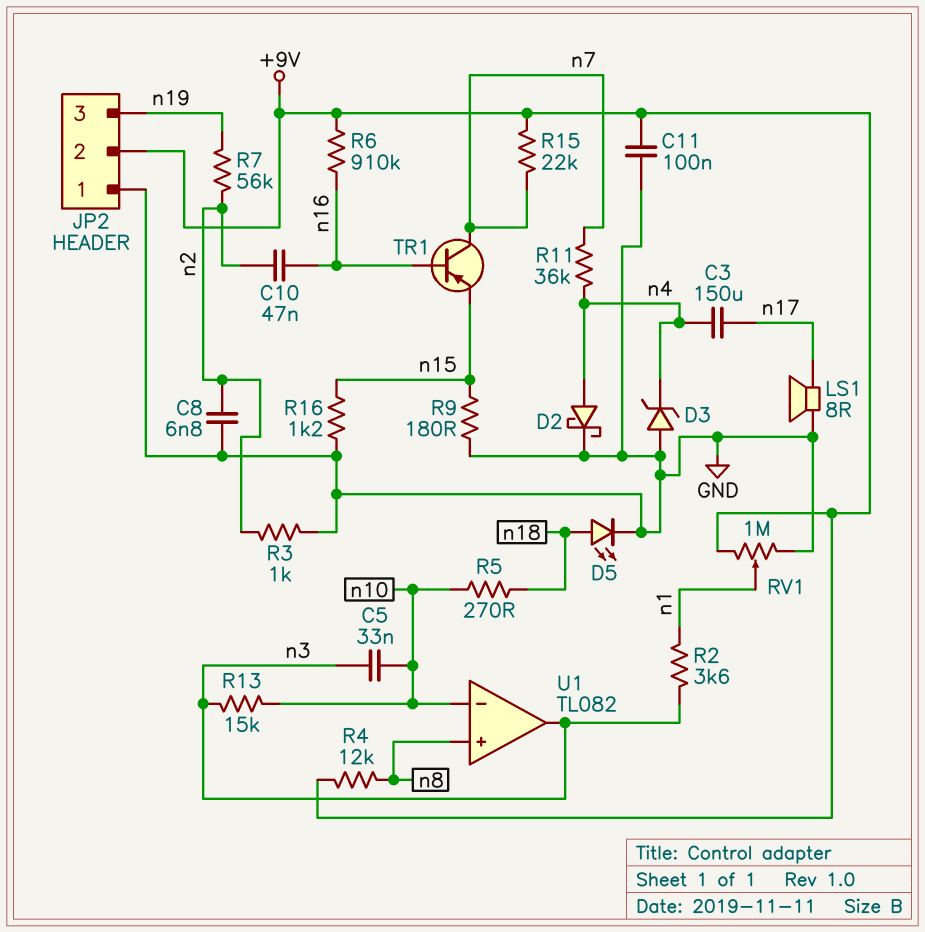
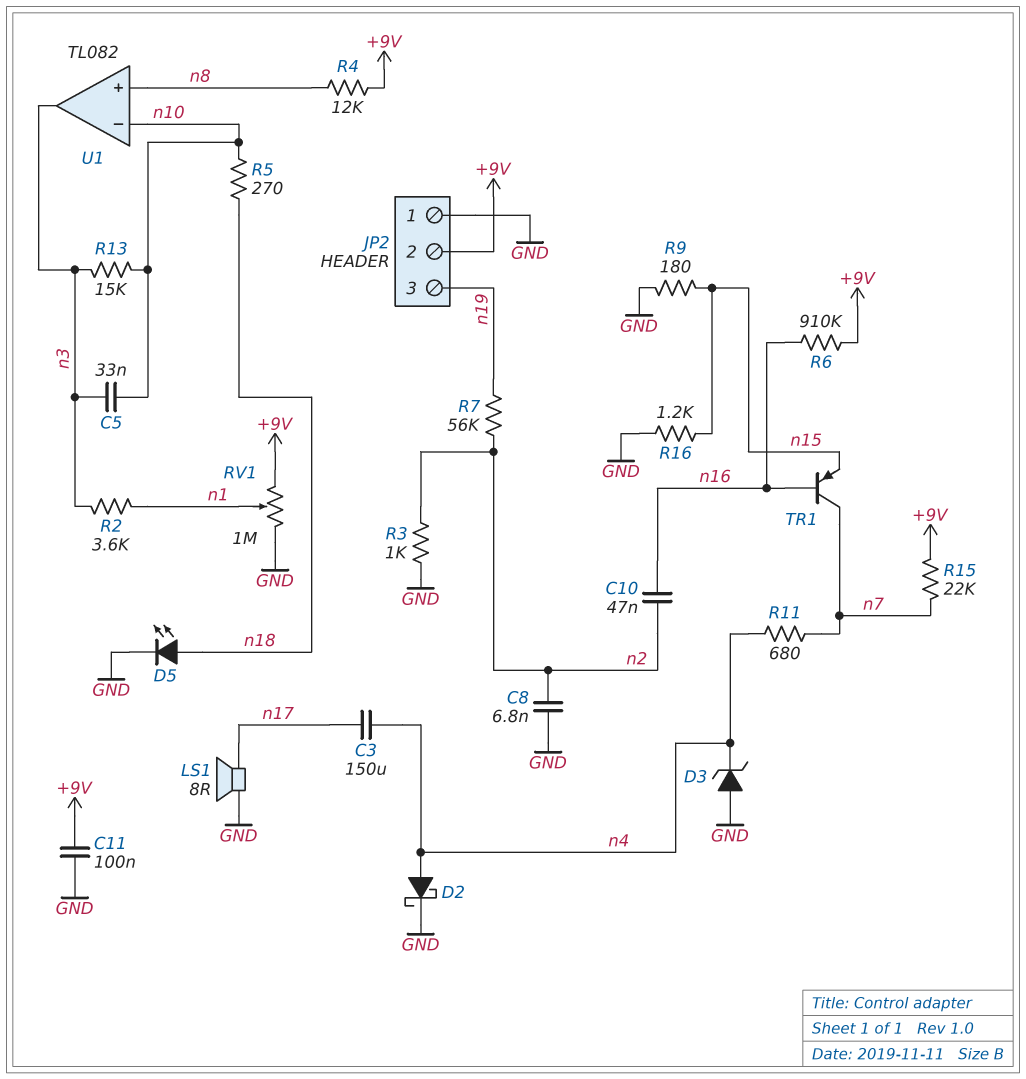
R11: 36k (n4, n7) -> 680 (n4, n7)

